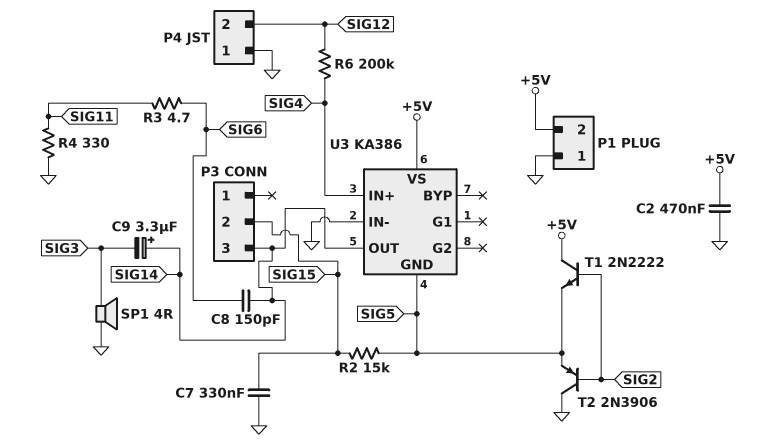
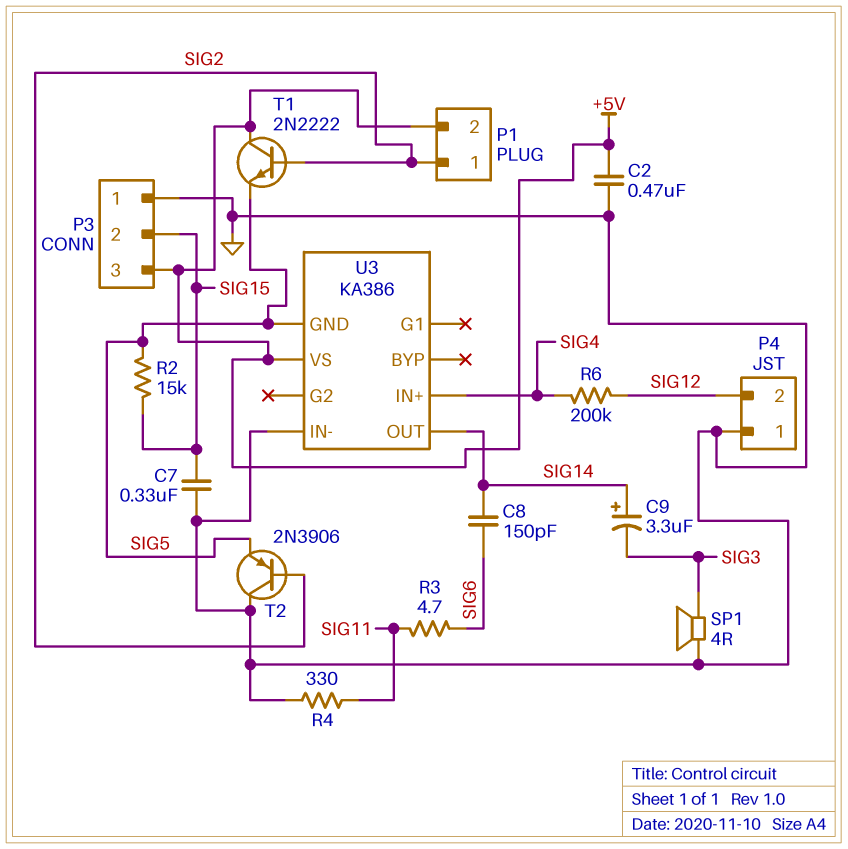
P1 pin 1: GND -> SIG2
P3 pin 1: none -> GND
P3 pin 3: SIG14 -> +5V

